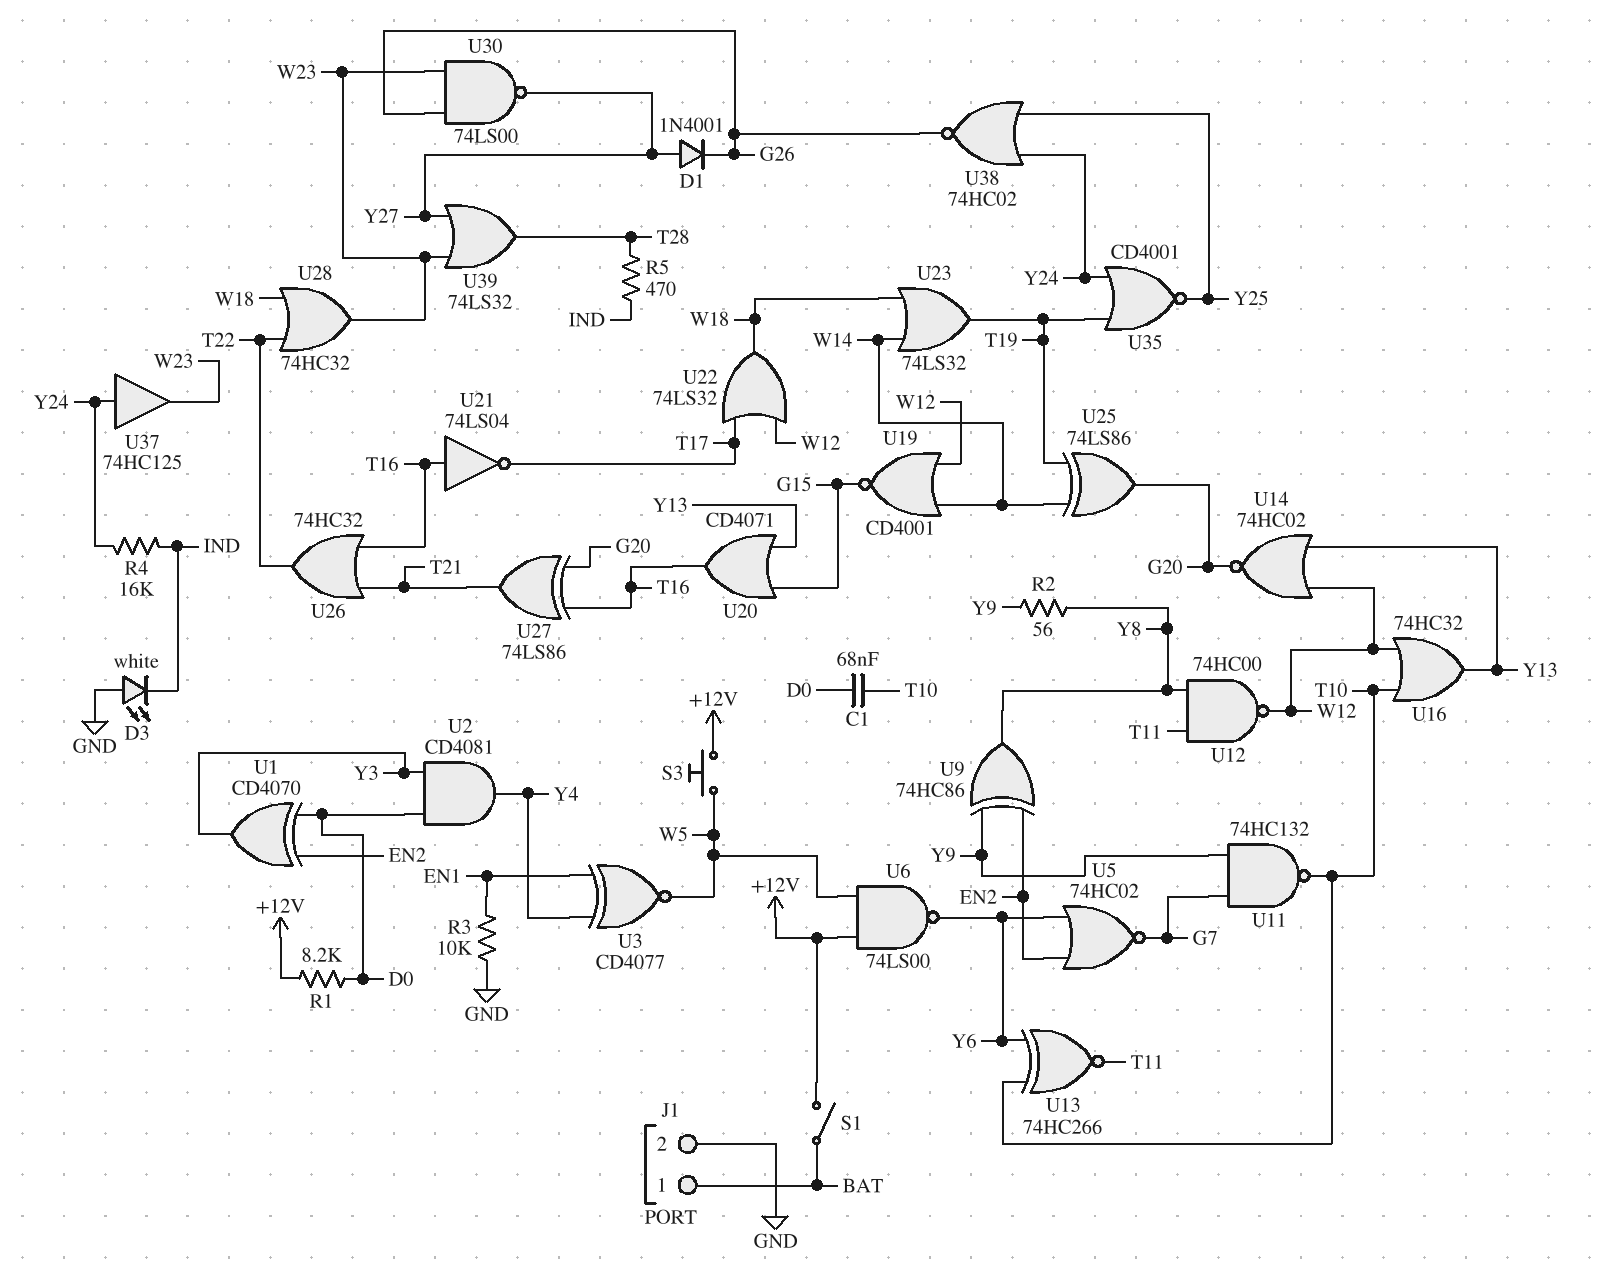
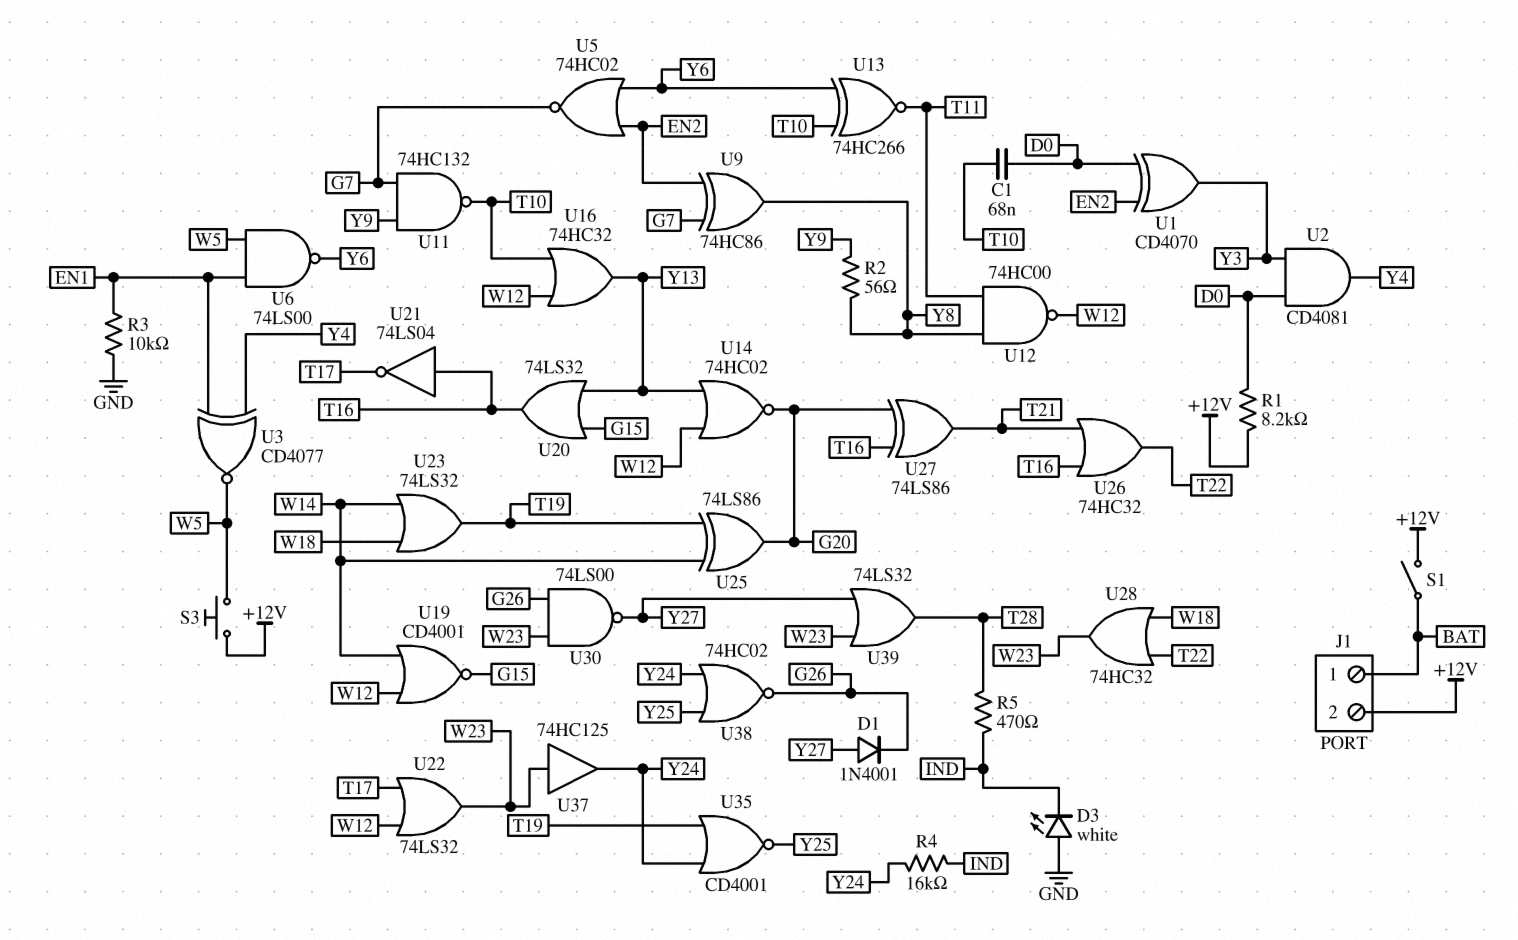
J1 pin 2: GND -> +12V
U6: NAND 74LS00 (in +12V, in W5, out Y6) -> NAND 74LS00 (in EN1, in W5, out Y6)
U9: XOR 74HC86 (in EN2, in Y9, out Y8) -> XOR 74HC86 (in EN2, in G7, out Y8)
U20: OR CD4071 (in G15, in Y13, out T16) -> OR 74LS32 (in G15, in Y13, out T16)
U22: OR 74LS32 (in T17, in W12, out W18) -> OR 74LS32 (in T17, in W12, out W23)
U37: buffer 74HC125 (in Y24, out W23) -> buffer 74HC125 (in W23, out Y24)

